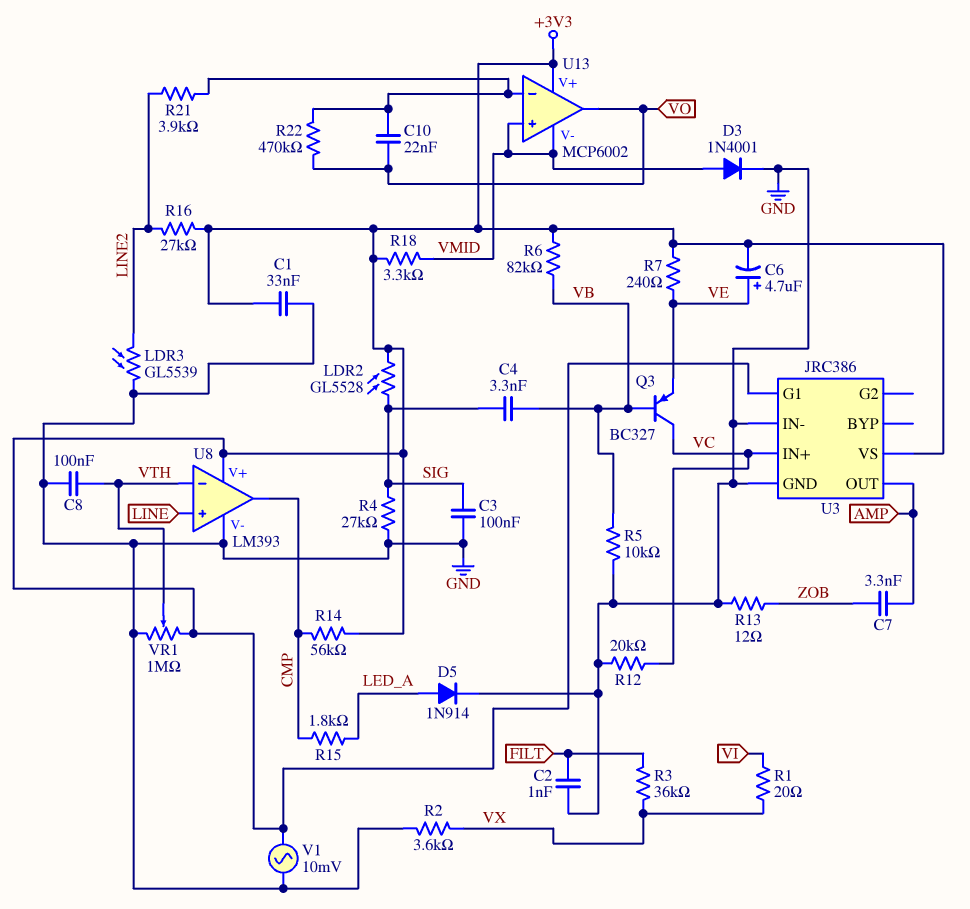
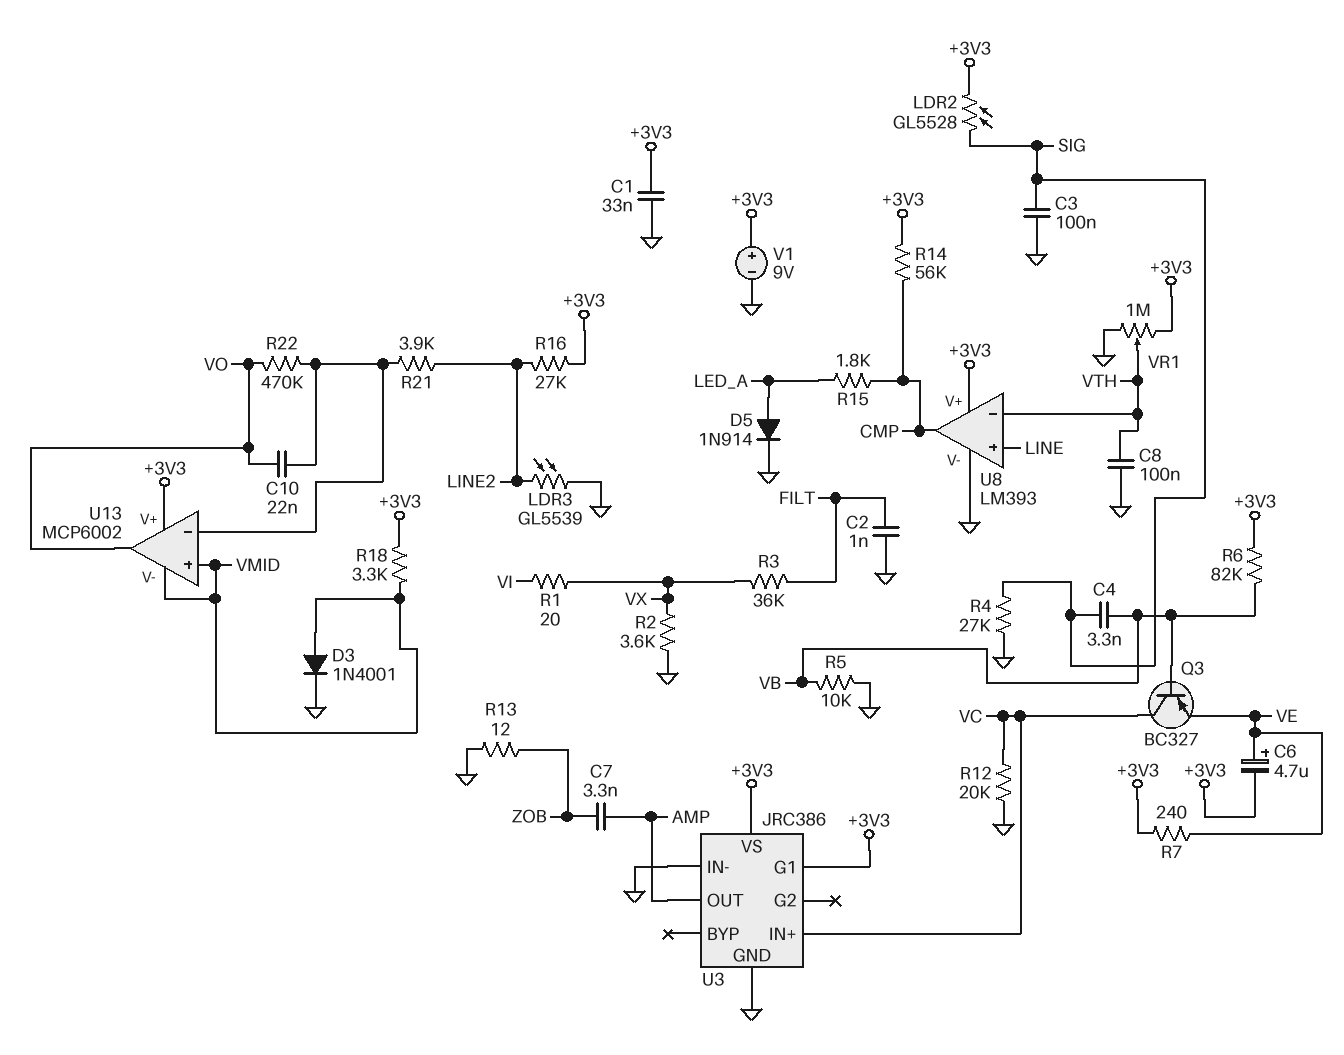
V1: AC 10mV (+3V3, GND) -> 9V (plus +3V3, minus GND)

